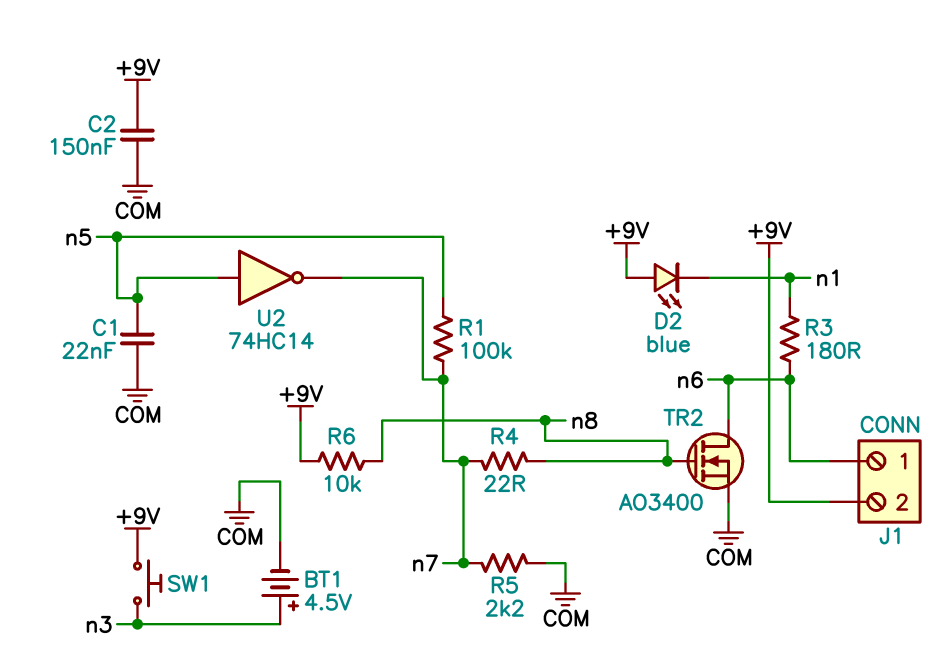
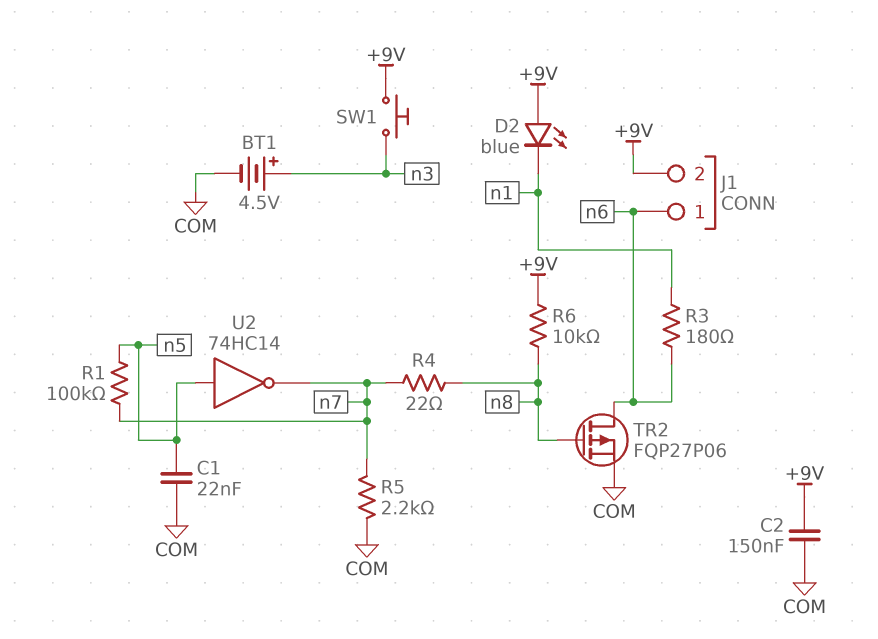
TR2: NMOS AO3400 (G n8, D n6, S COM) -> PMOS FQP27P06 (G n8, D n6, S COM)

